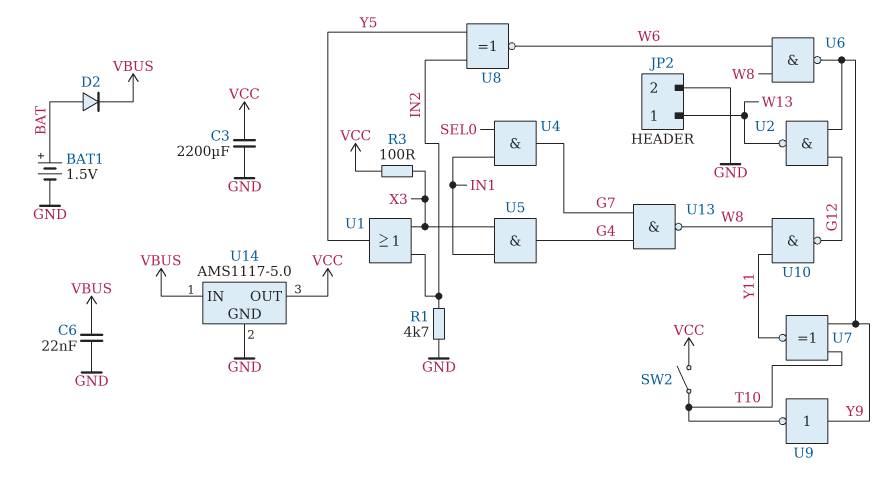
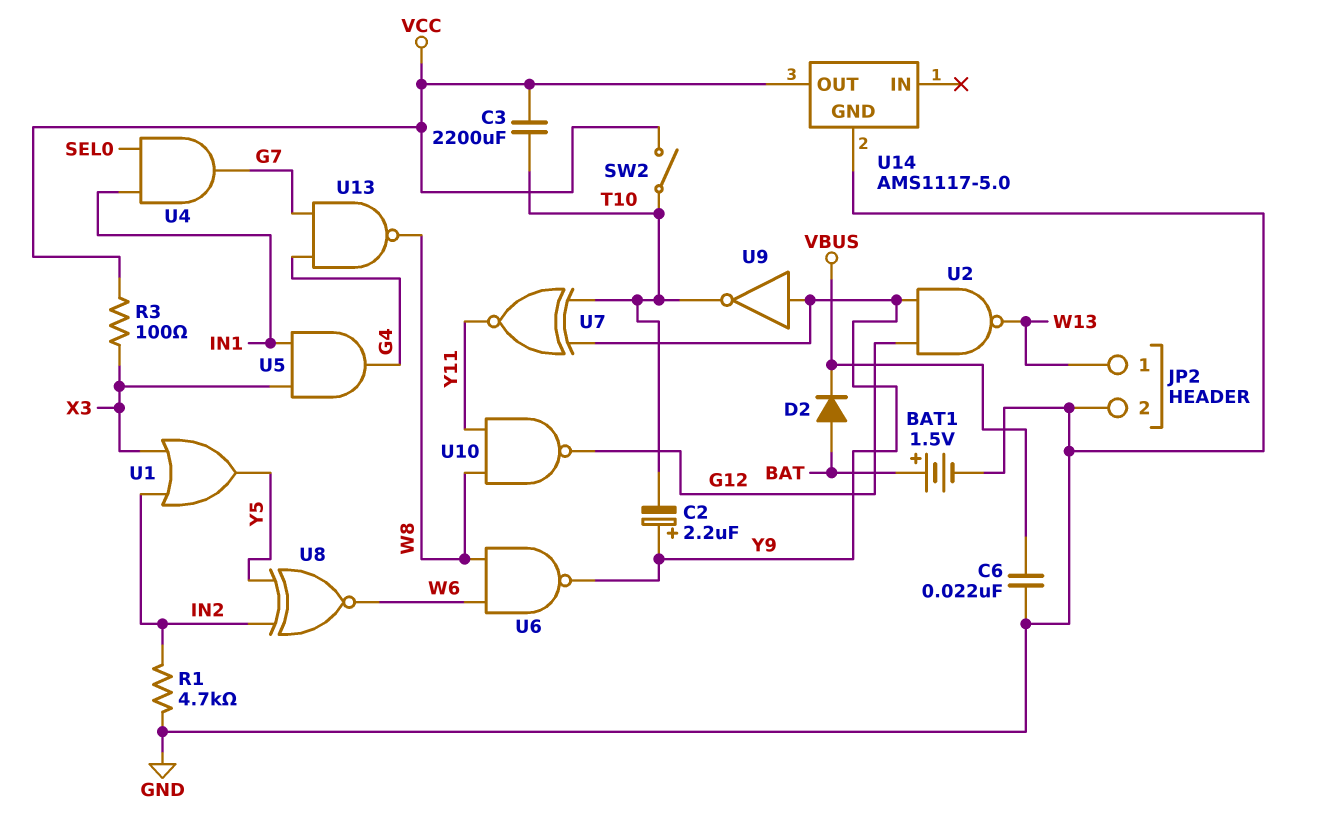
C2: none -> 2.2uF (plus Y9, minus T10)
C3: 2200uF (GND, VCC) -> 2200uF (T10, VCC)
U14 pin IN: VBUS -> none

